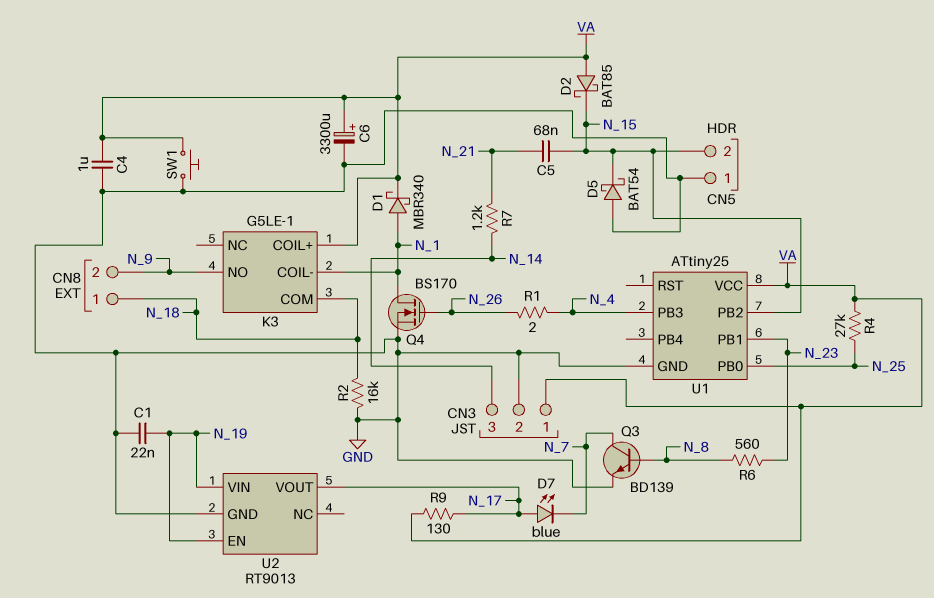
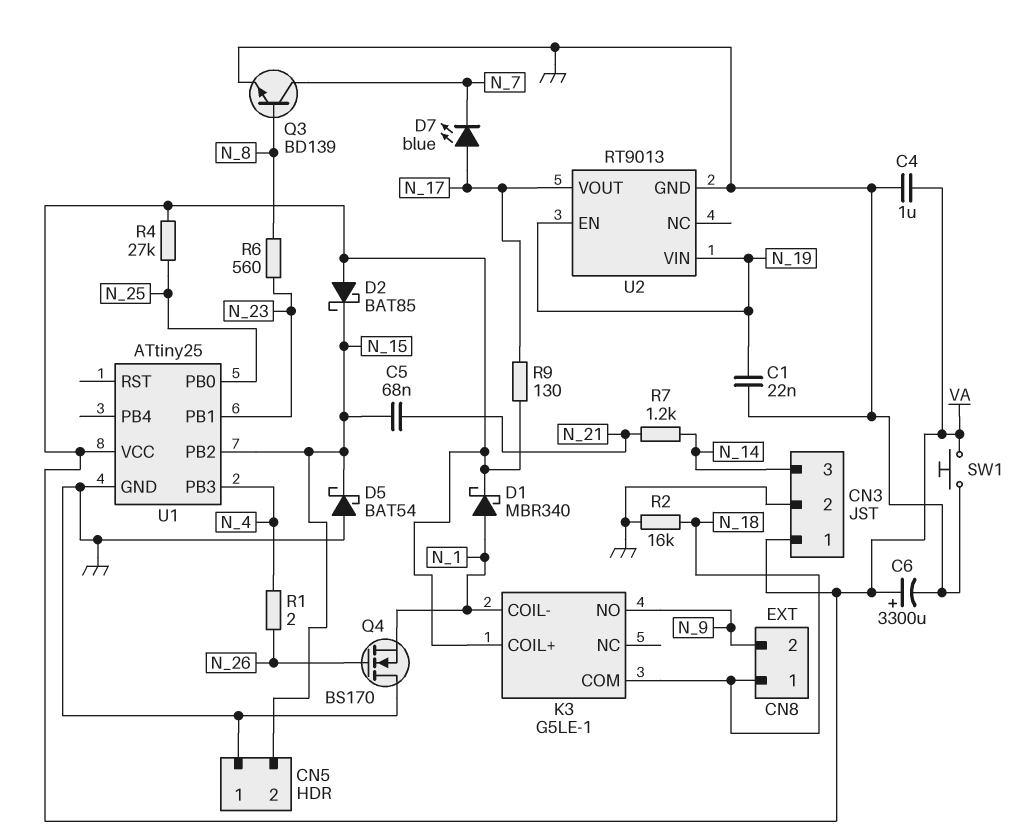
Q4: NMOS BS170 (G N_26, D N_1, S GND) -> NMOS BS170 (G N_26, D GND, S N_1)

